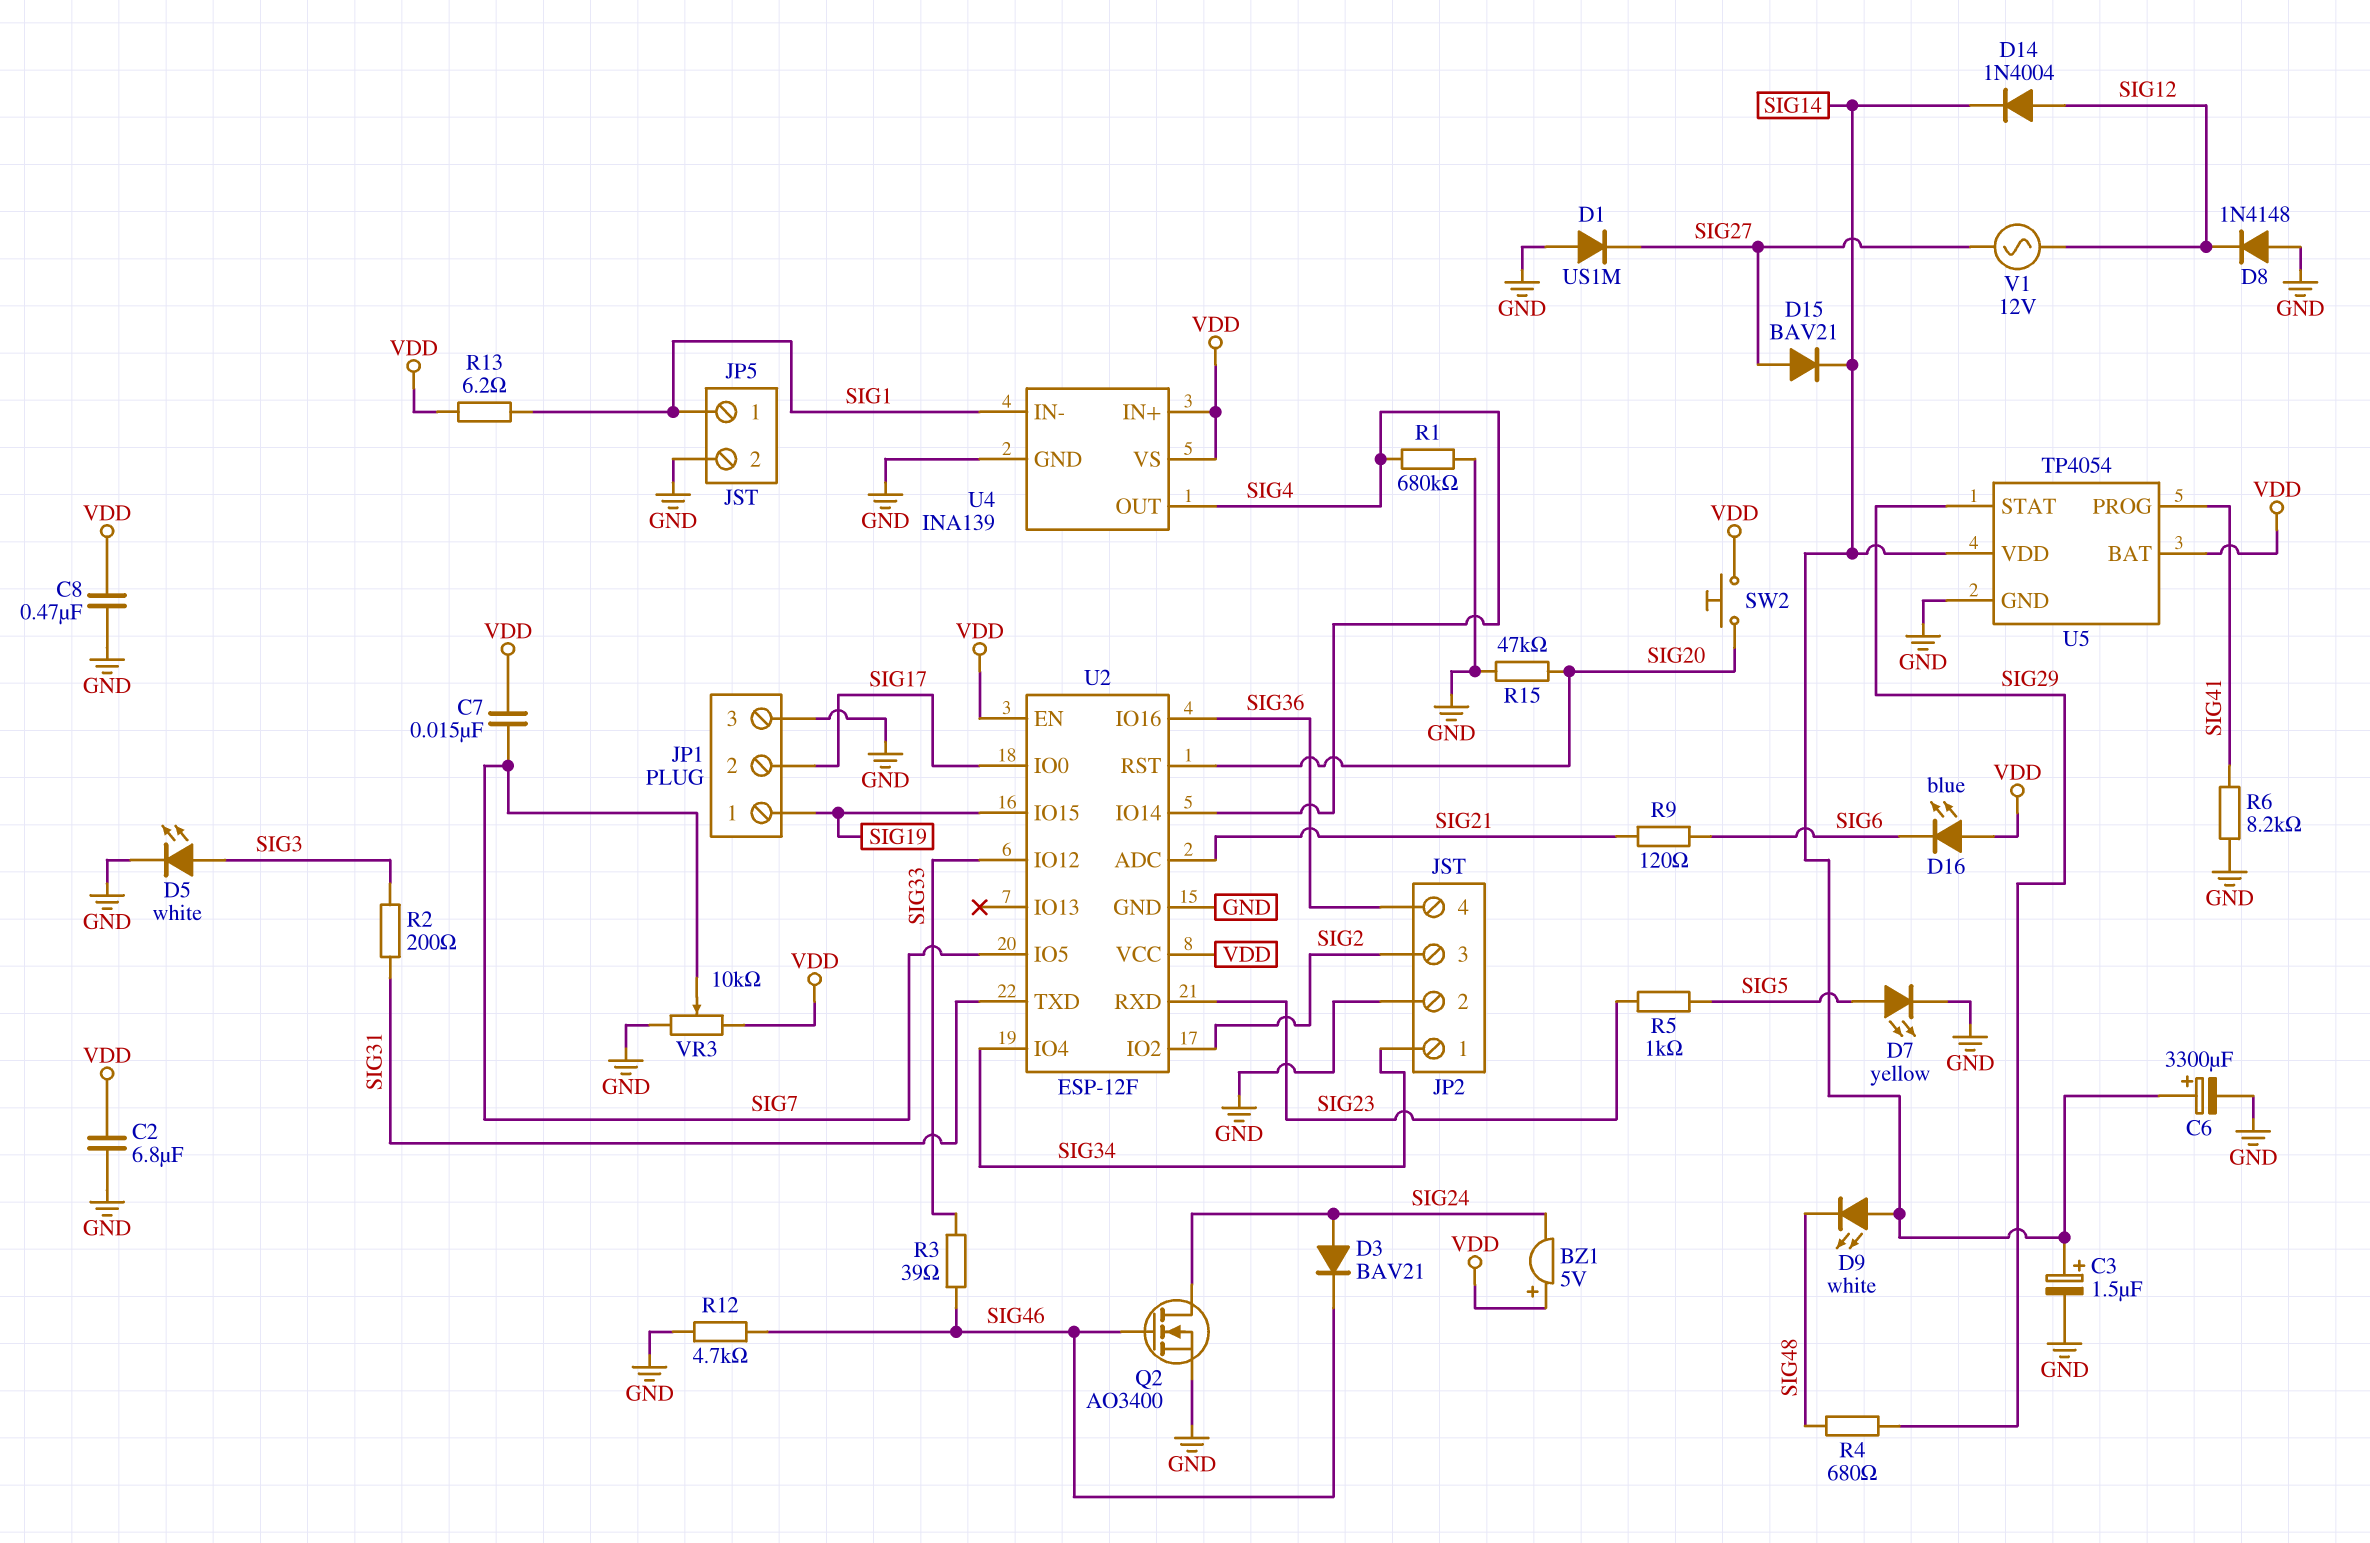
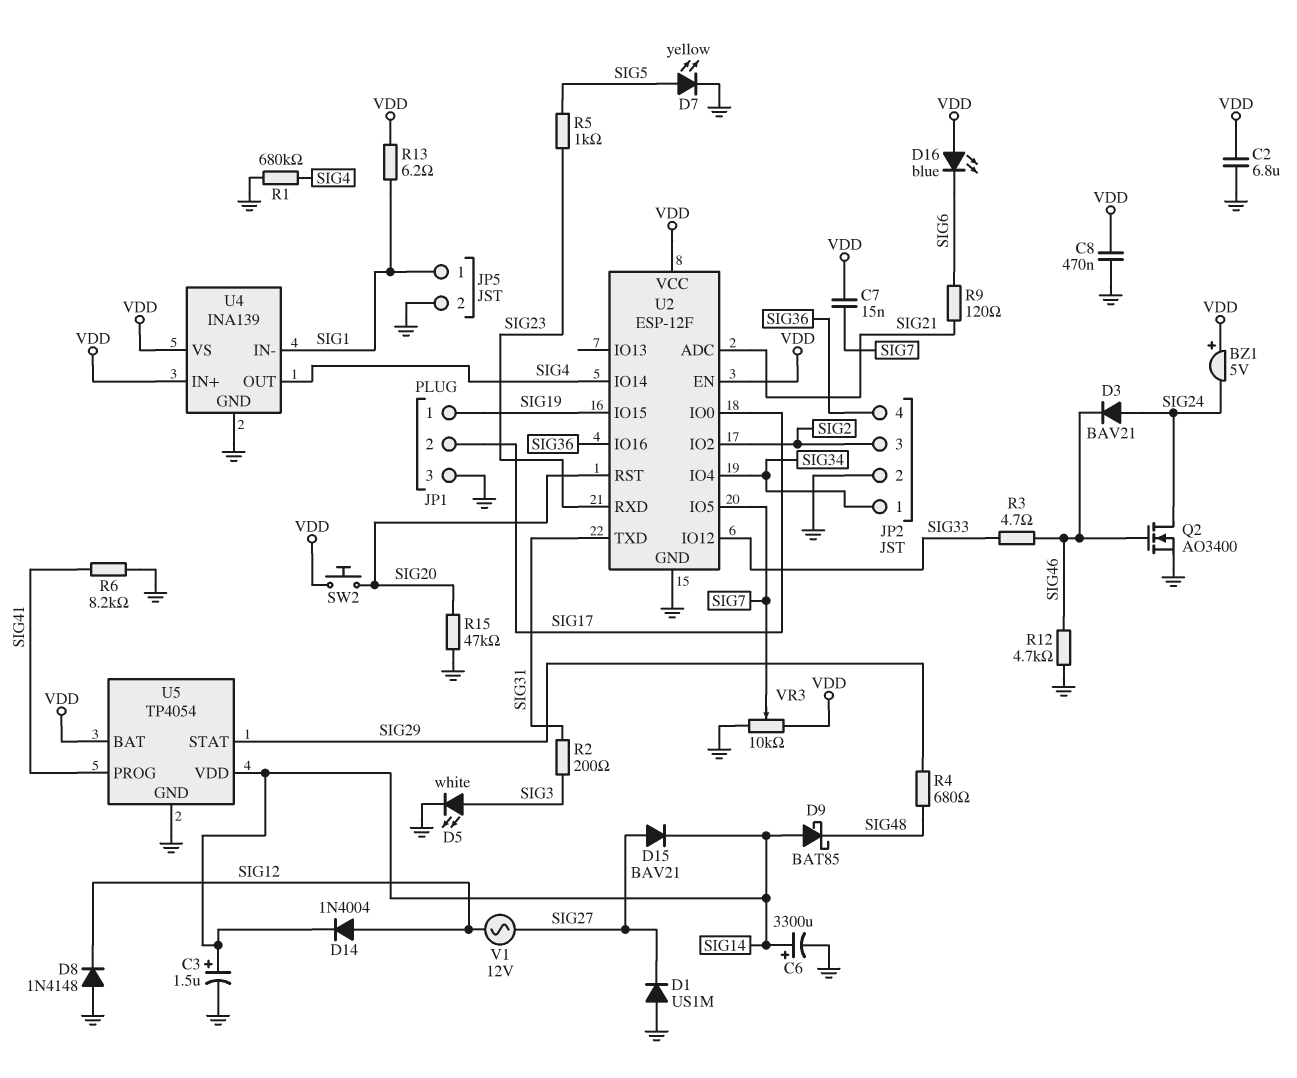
D9: LED white (A SIG14, K SIG48) -> schottky BAT85 (A SIG14, K SIG48)
R3: 39 (SIG33, SIG46) -> 4.7 (SIG33, SIG46)

